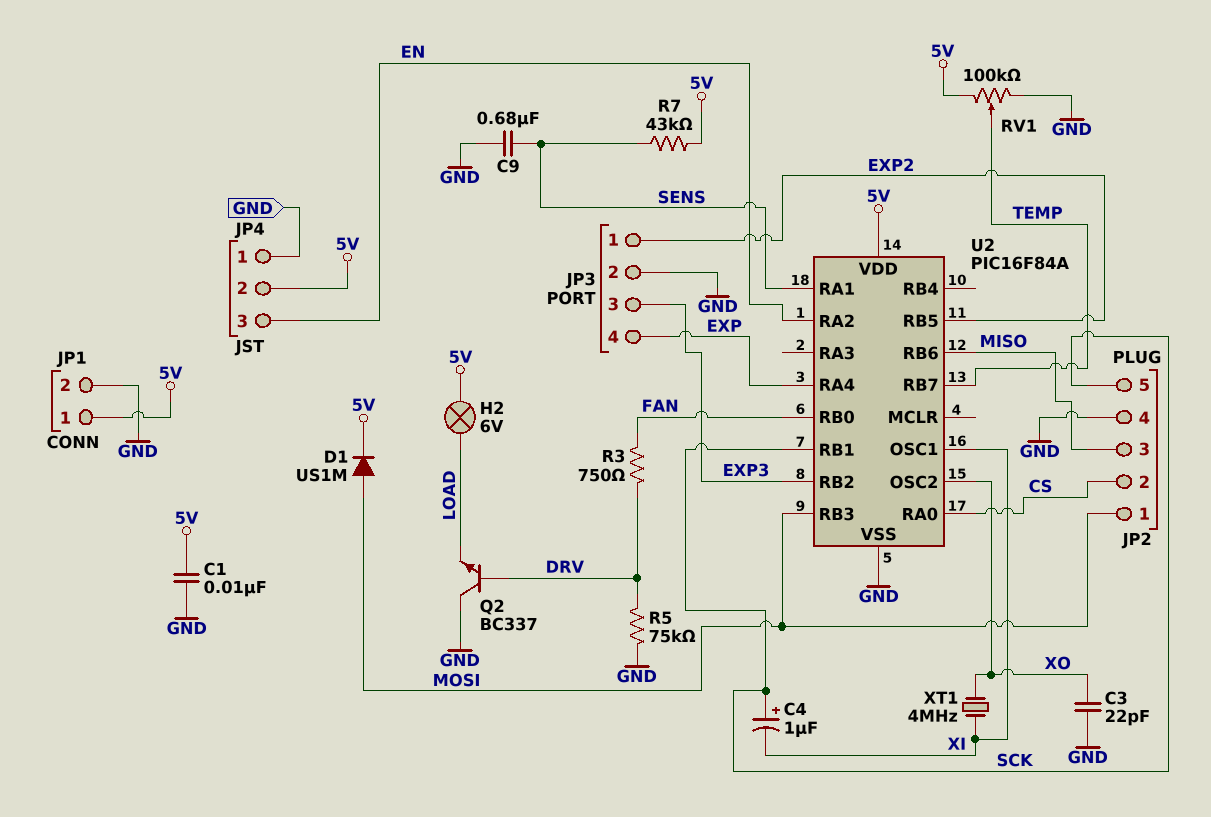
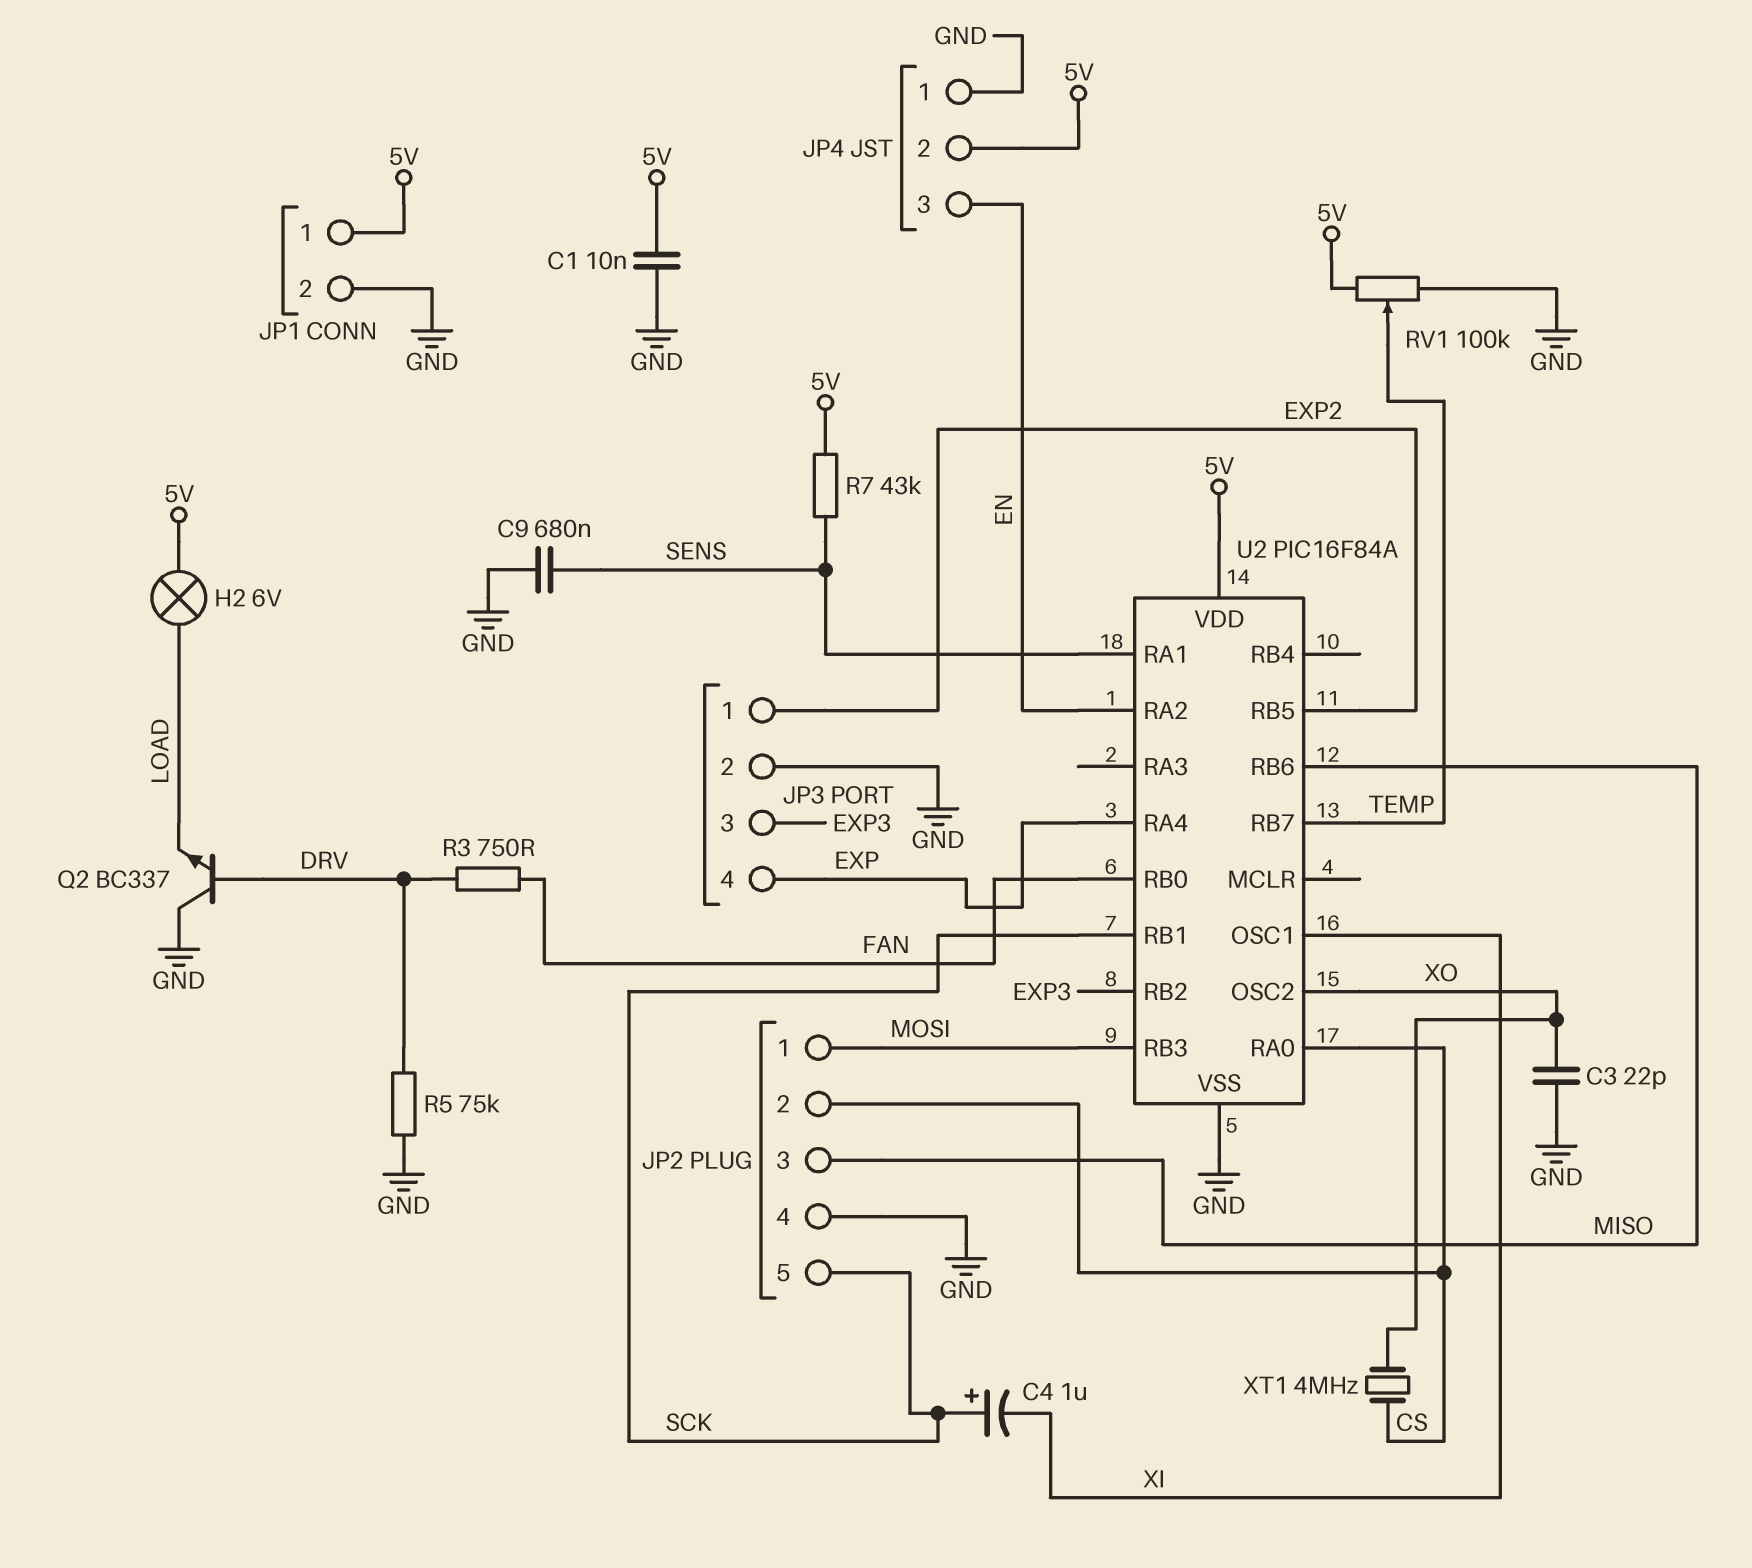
D1: diode US1M (A MOSI, K 5V) -> none
XT1: 4MHz (XI, XO) -> 4MHz (CS, XO)

